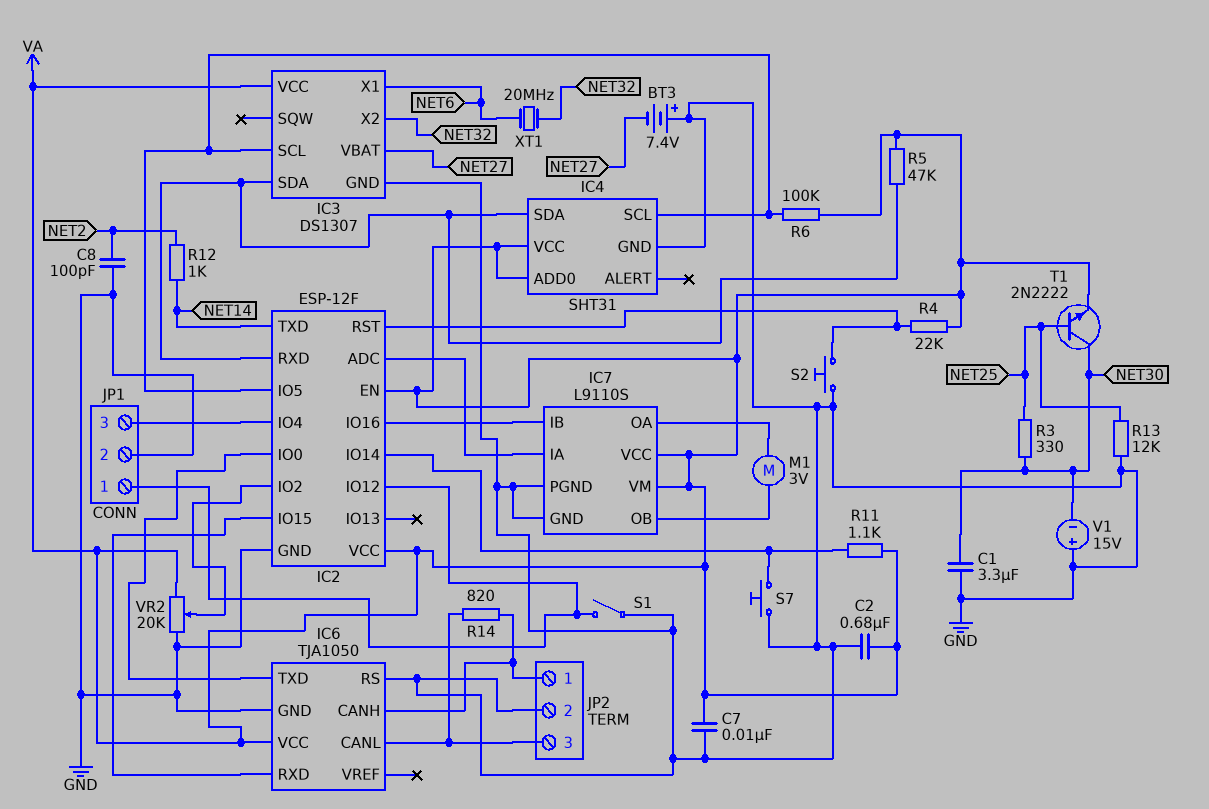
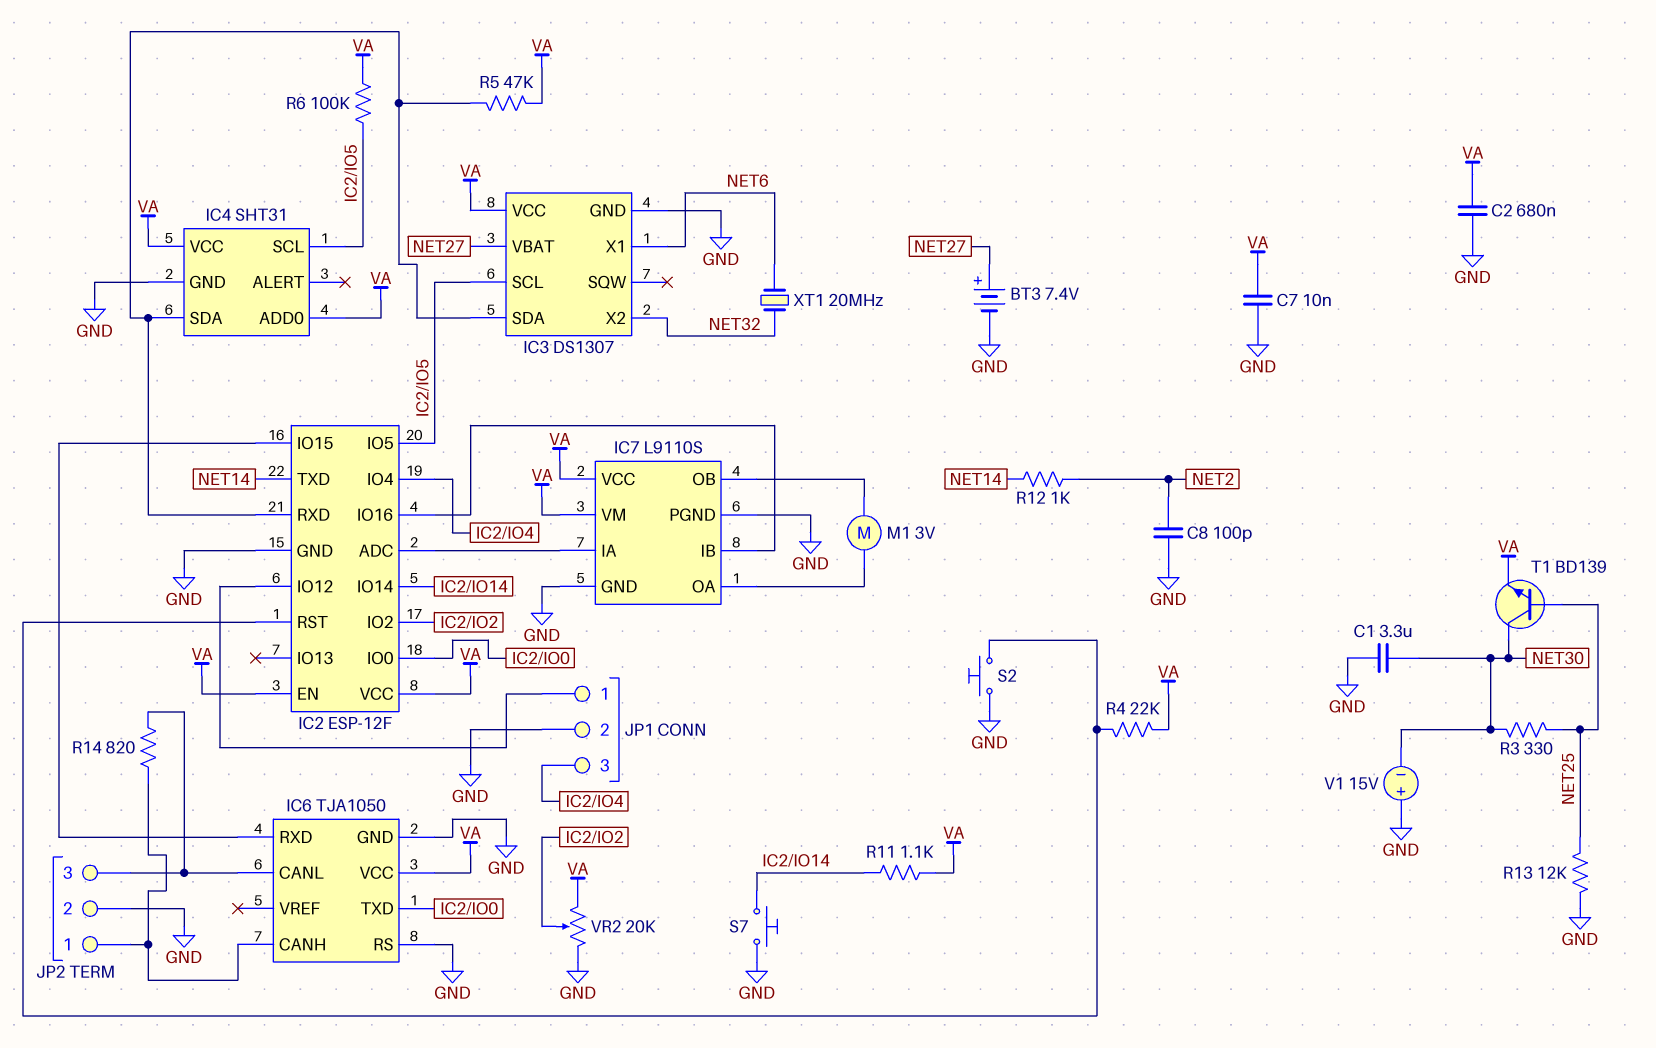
BT3: 7.4V (plus GND, minus NET27) -> 7.4V (plus NET27, minus GND)
S1: switch (GND, IC2/IO12) -> none
T1: NPN 2N2222 (B NET25, C NET30, E VA) -> NPN BD139 (B NET25, C NET30, E VA)

